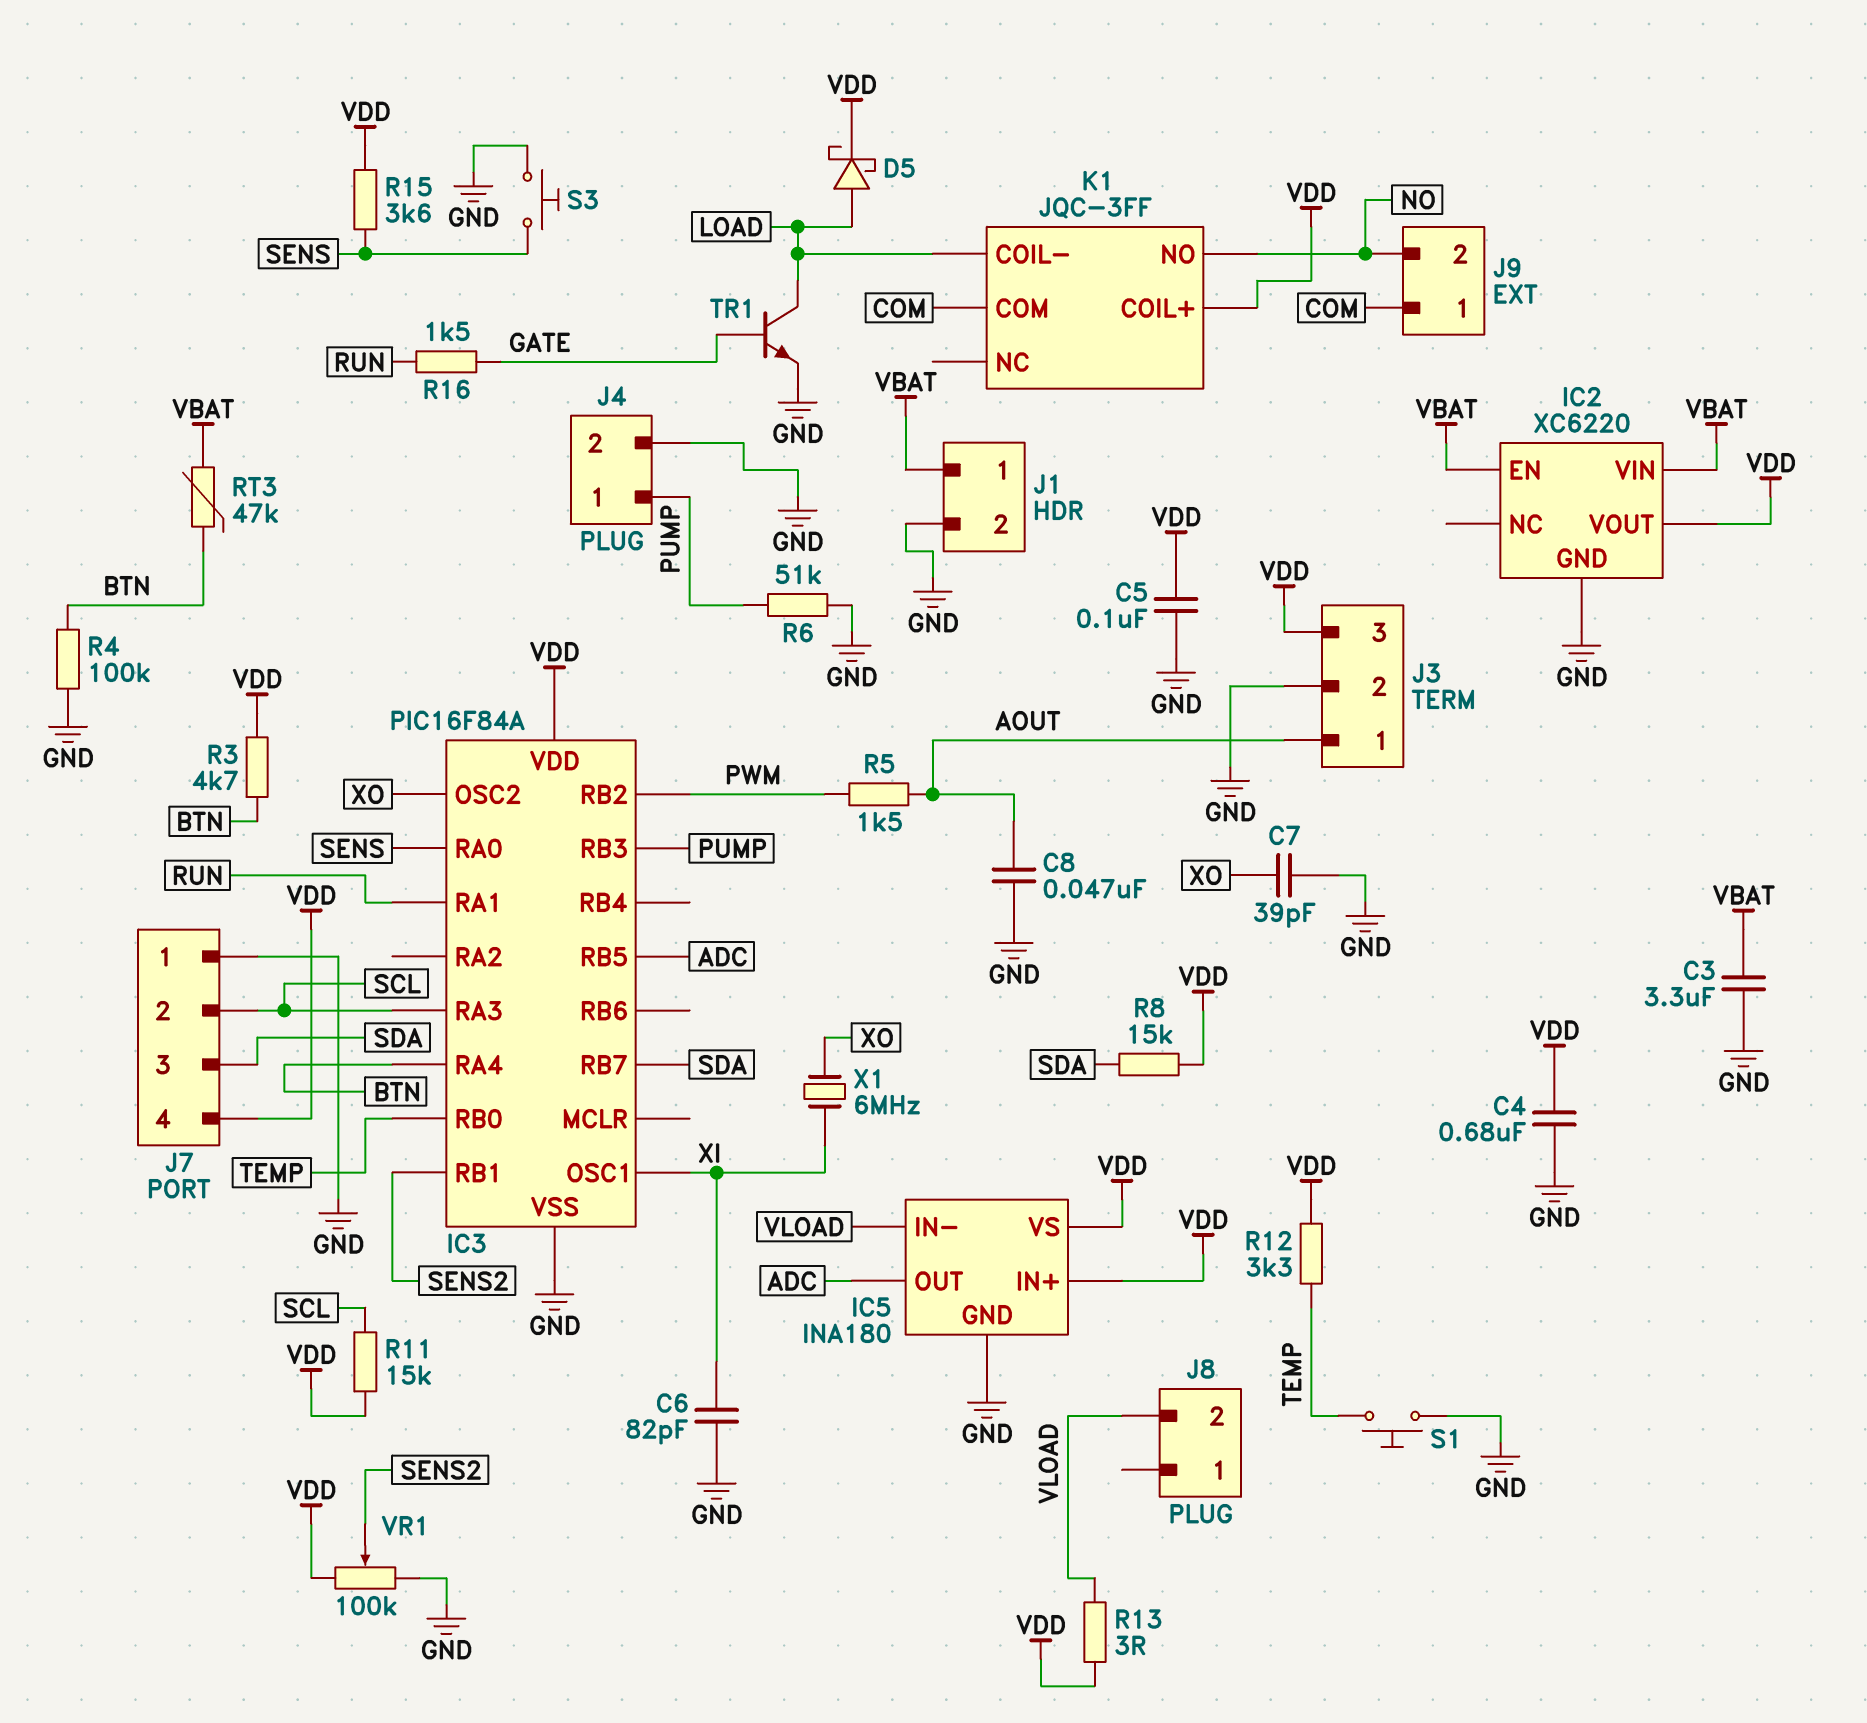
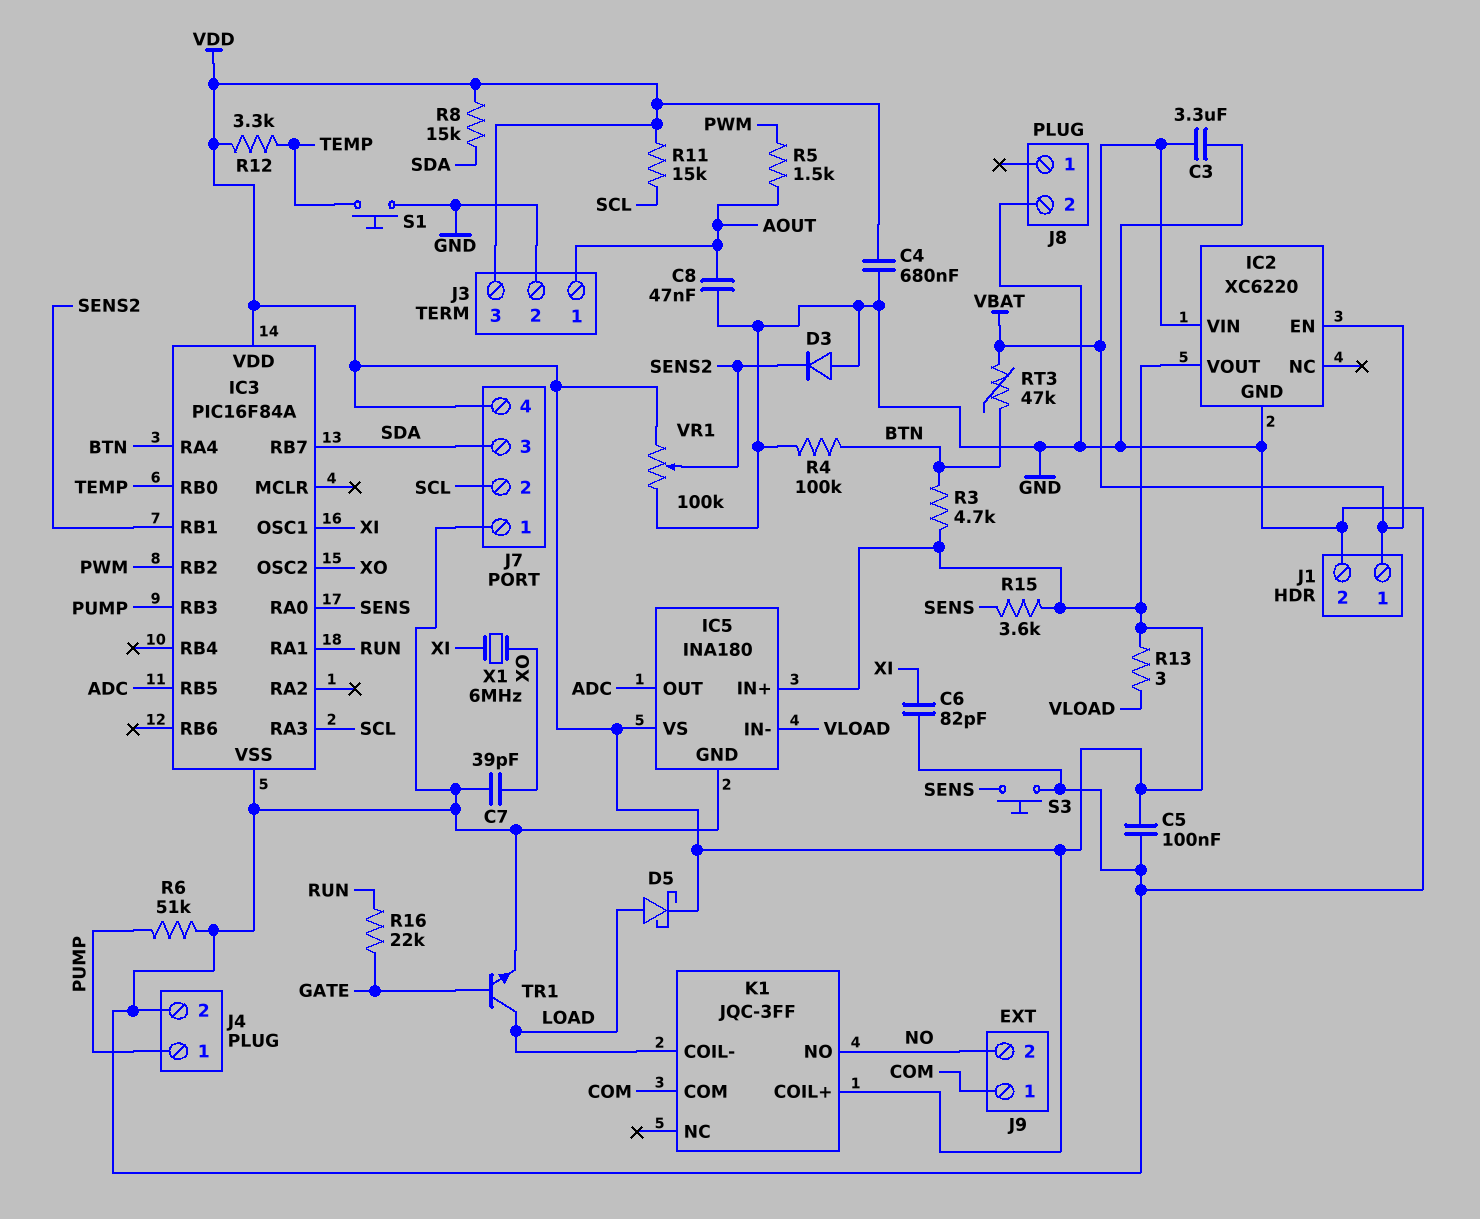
D3: none -> diode (A GND, K SENS2)
J8 pin 2: VLOAD -> GND
R16: 1.5k (GATE, RUN) -> 22k (GATE, RUN)

